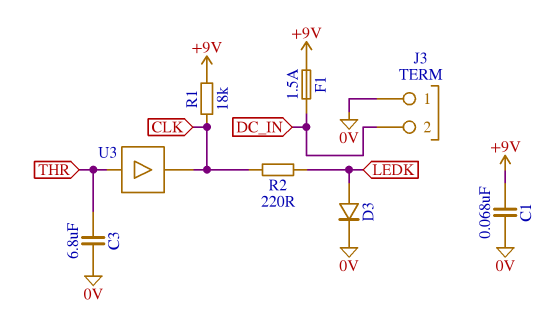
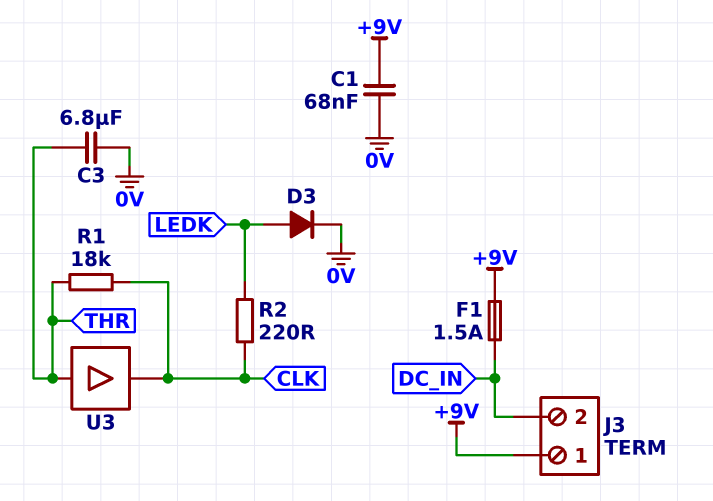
J3 pin 1: 0V -> +9V
R1: 18k (+9V, CLK) -> 18k (CLK, THR)

